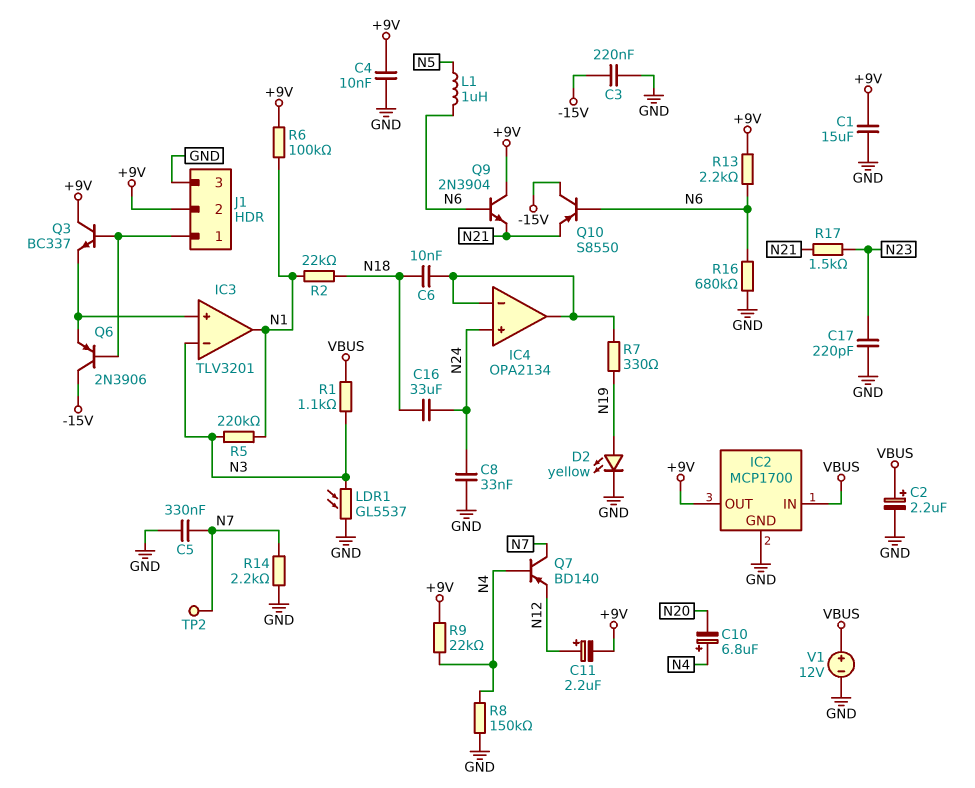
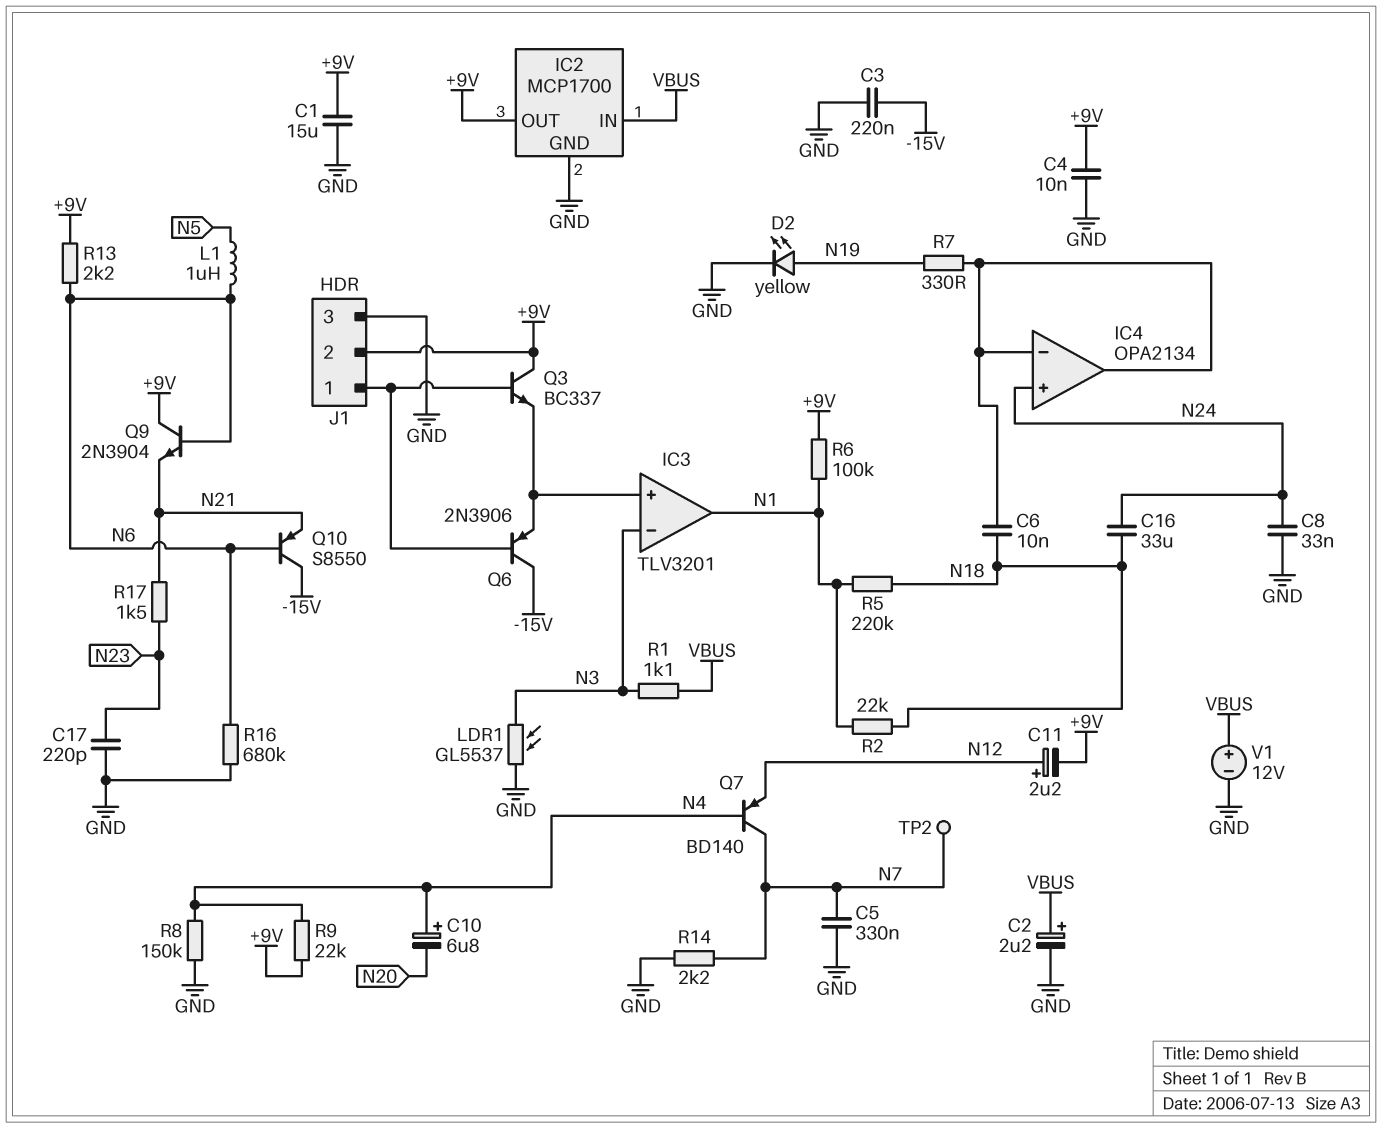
R5: 220k (N1, N3) -> 220k (N1, N18)

